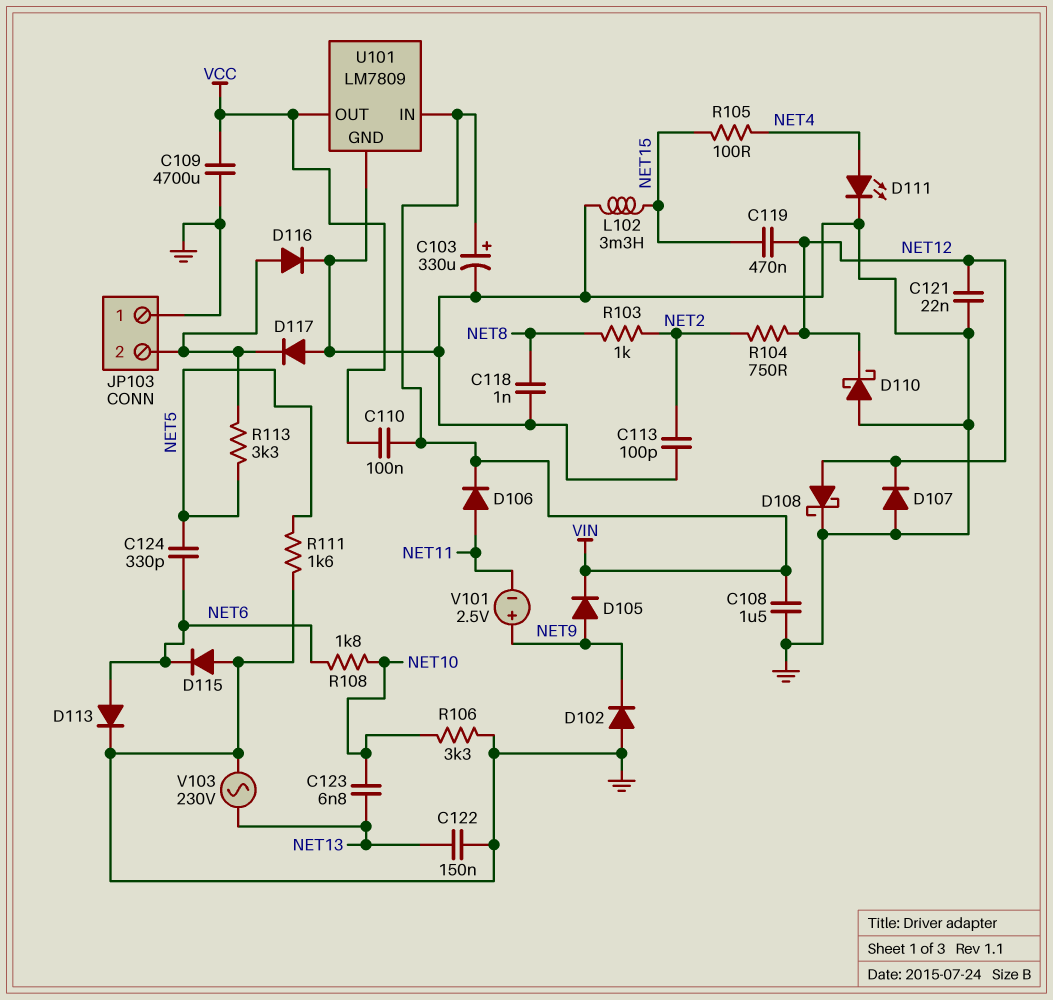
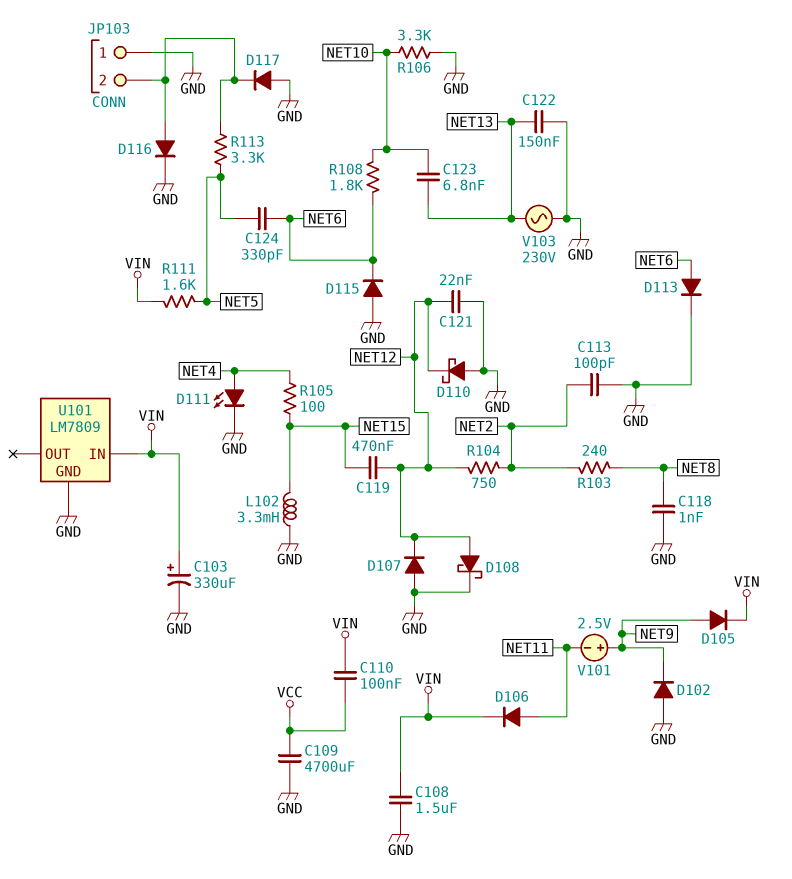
R103: 1k (NET2, NET8) -> 240 (NET2, NET8)
R111: 1.6k (GND, NET5) -> 1.6k (NET5, VIN)
U101 pin OUT: VCC -> none

